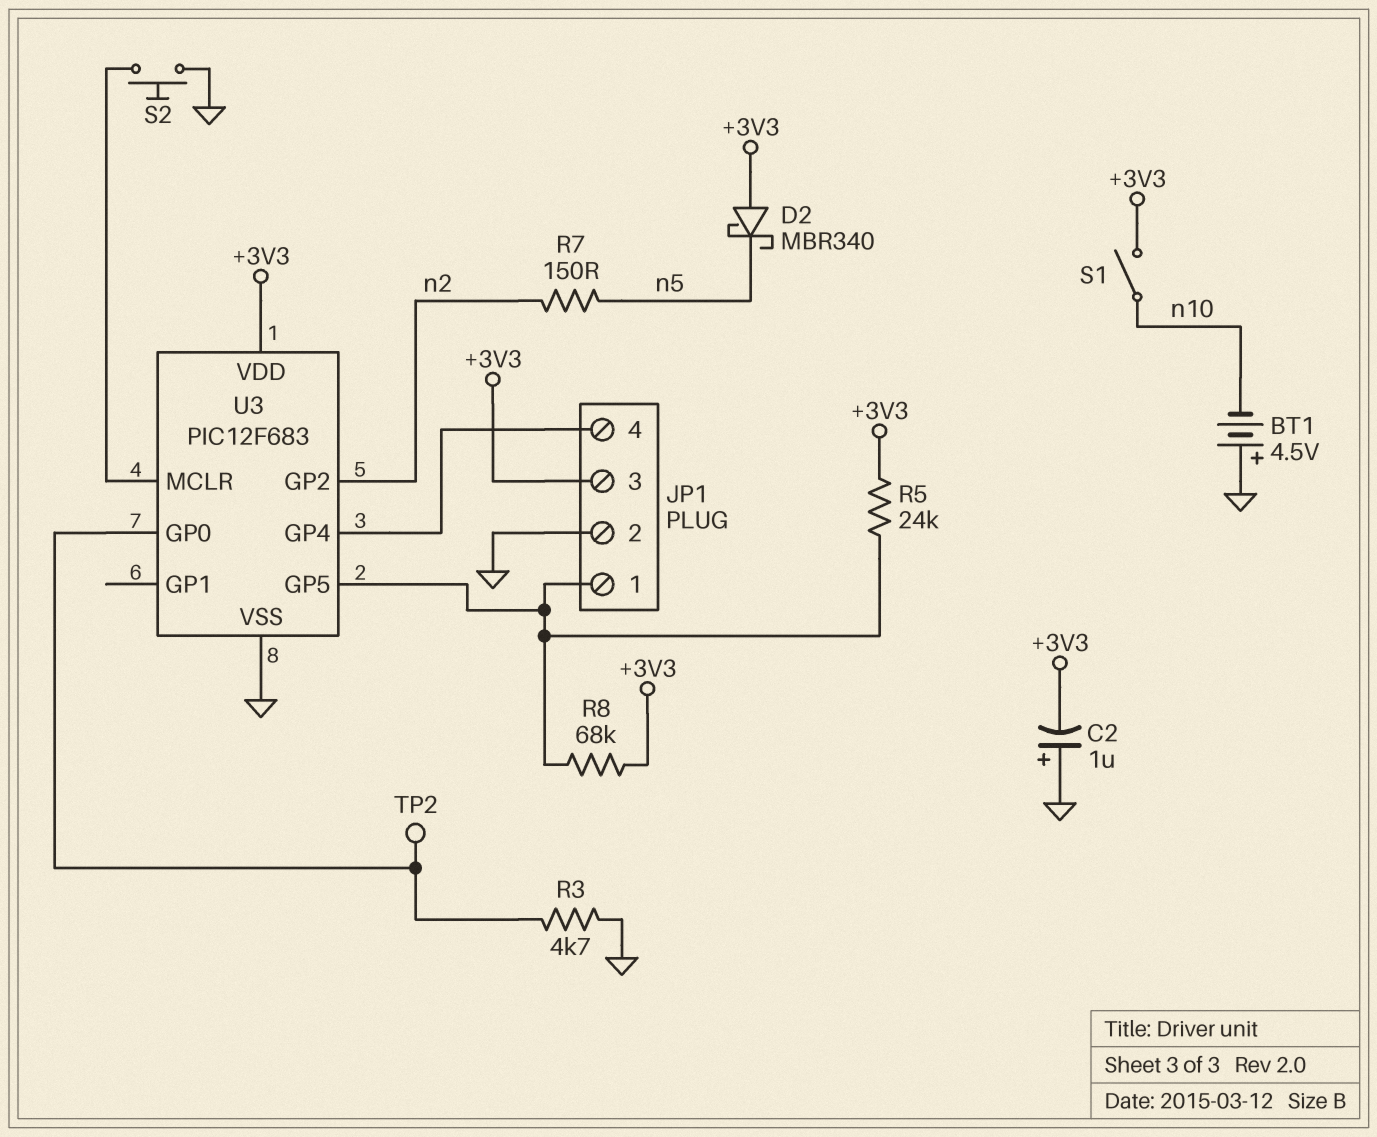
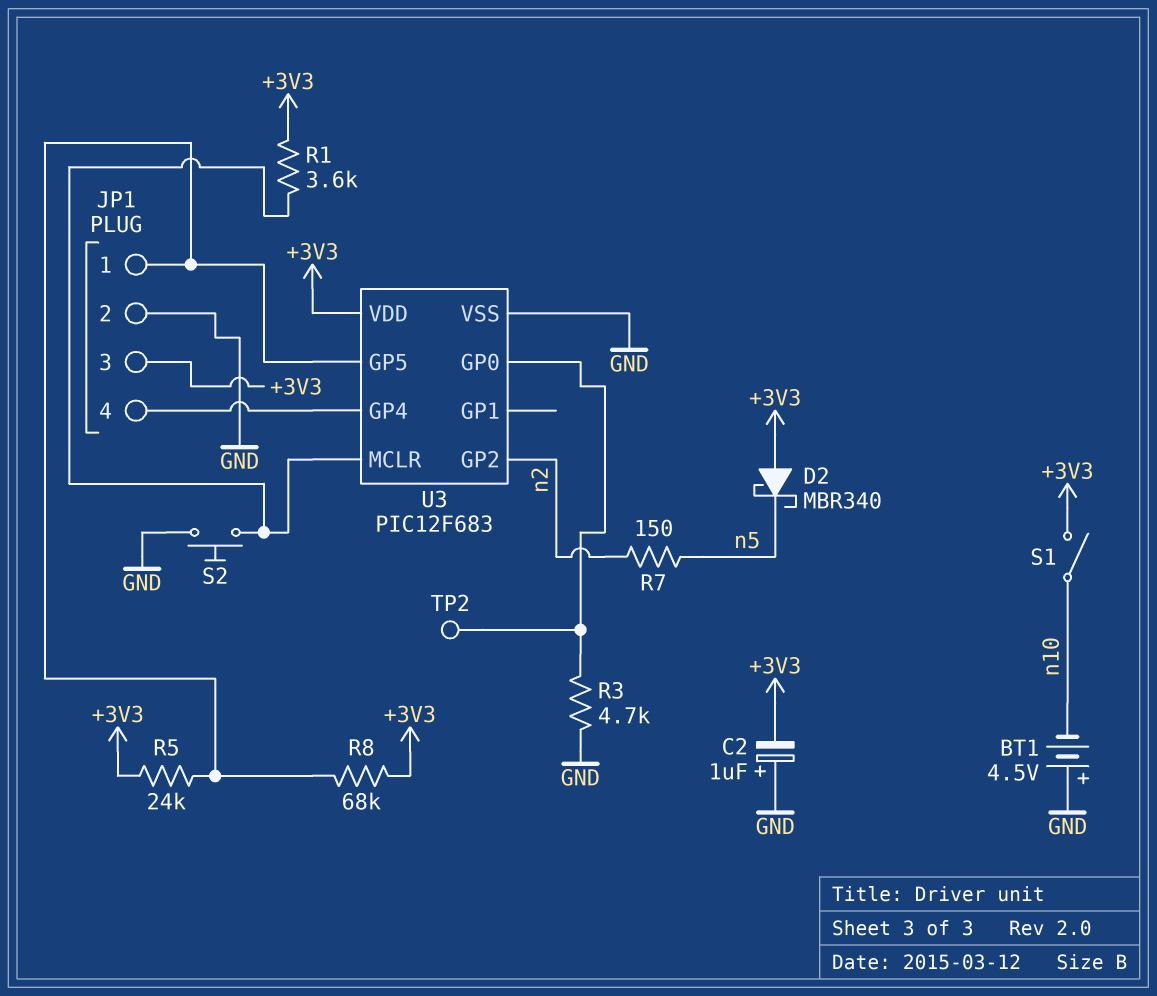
R1: none -> 3.6k (+3V3, U3/MCLR)

